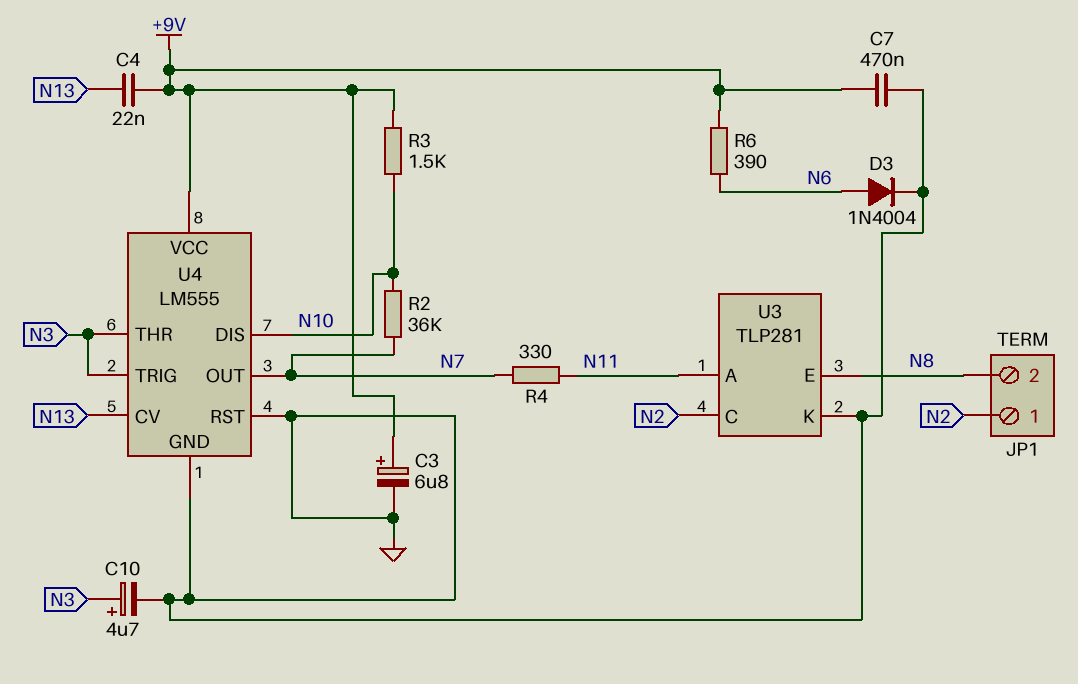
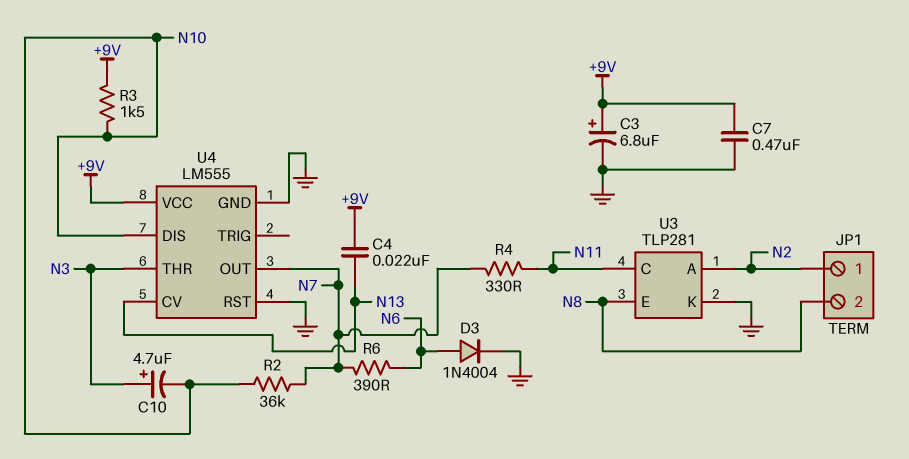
C10: 4.7uF (plus N3, minus GND) -> 4.7uF (plus N3, minus N10)
R6: 390 (+9V, N6) -> 390 (N6, N7)
U3 pin A: N11 -> N2
U3 pin C: N2 -> N11
U4 pin TRIG: N3 -> none

